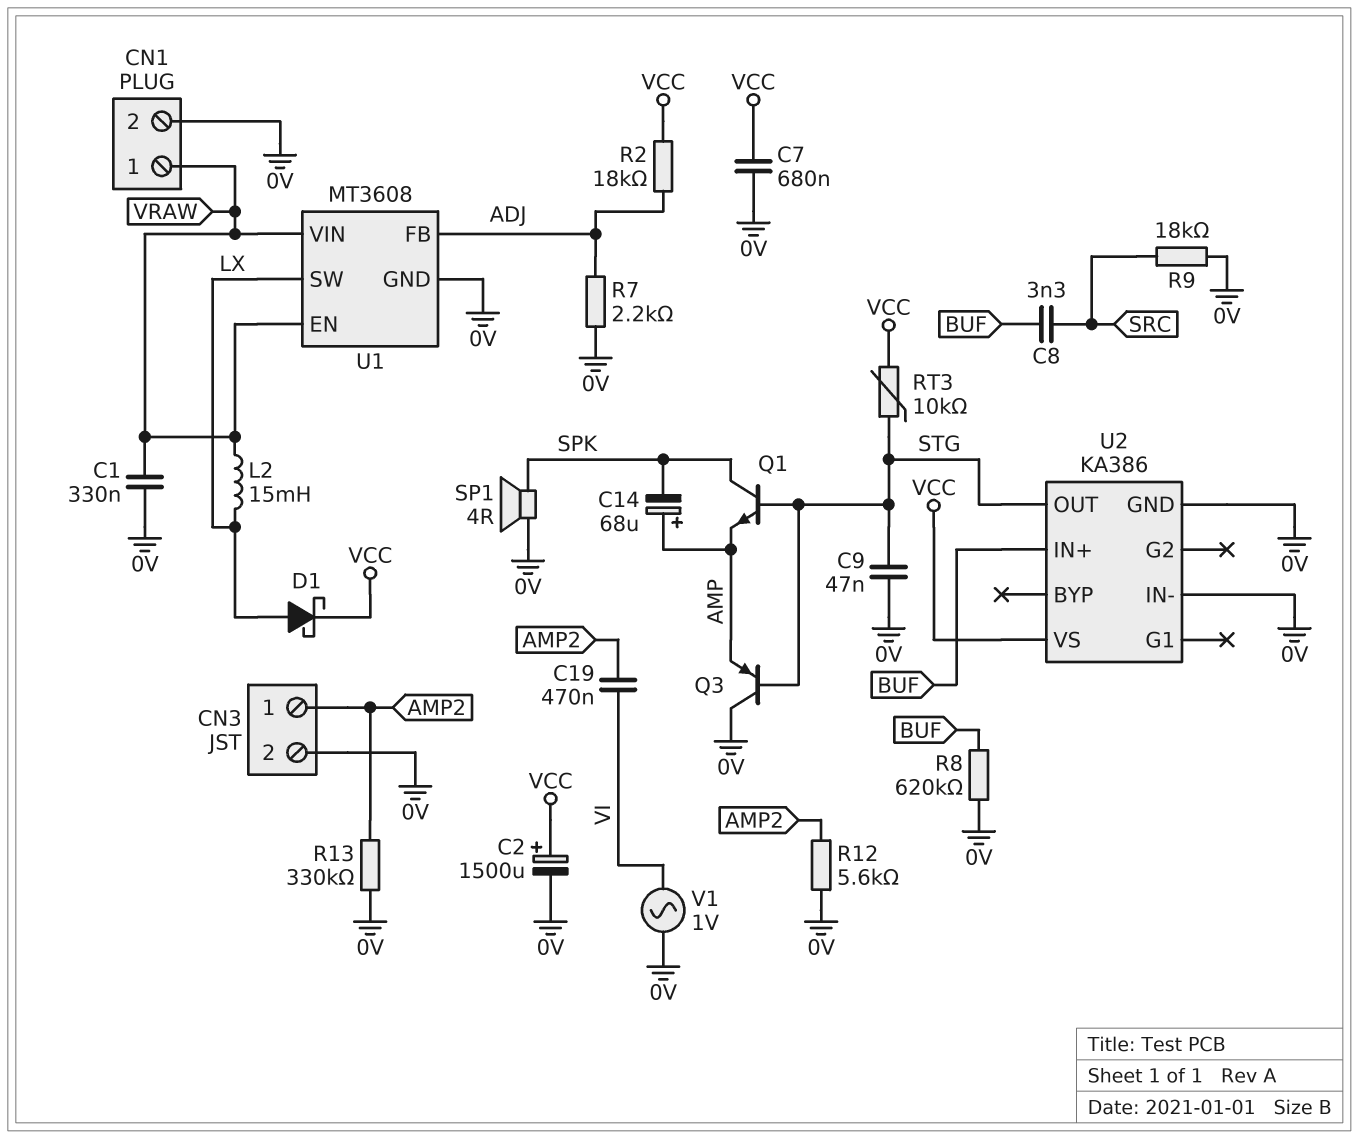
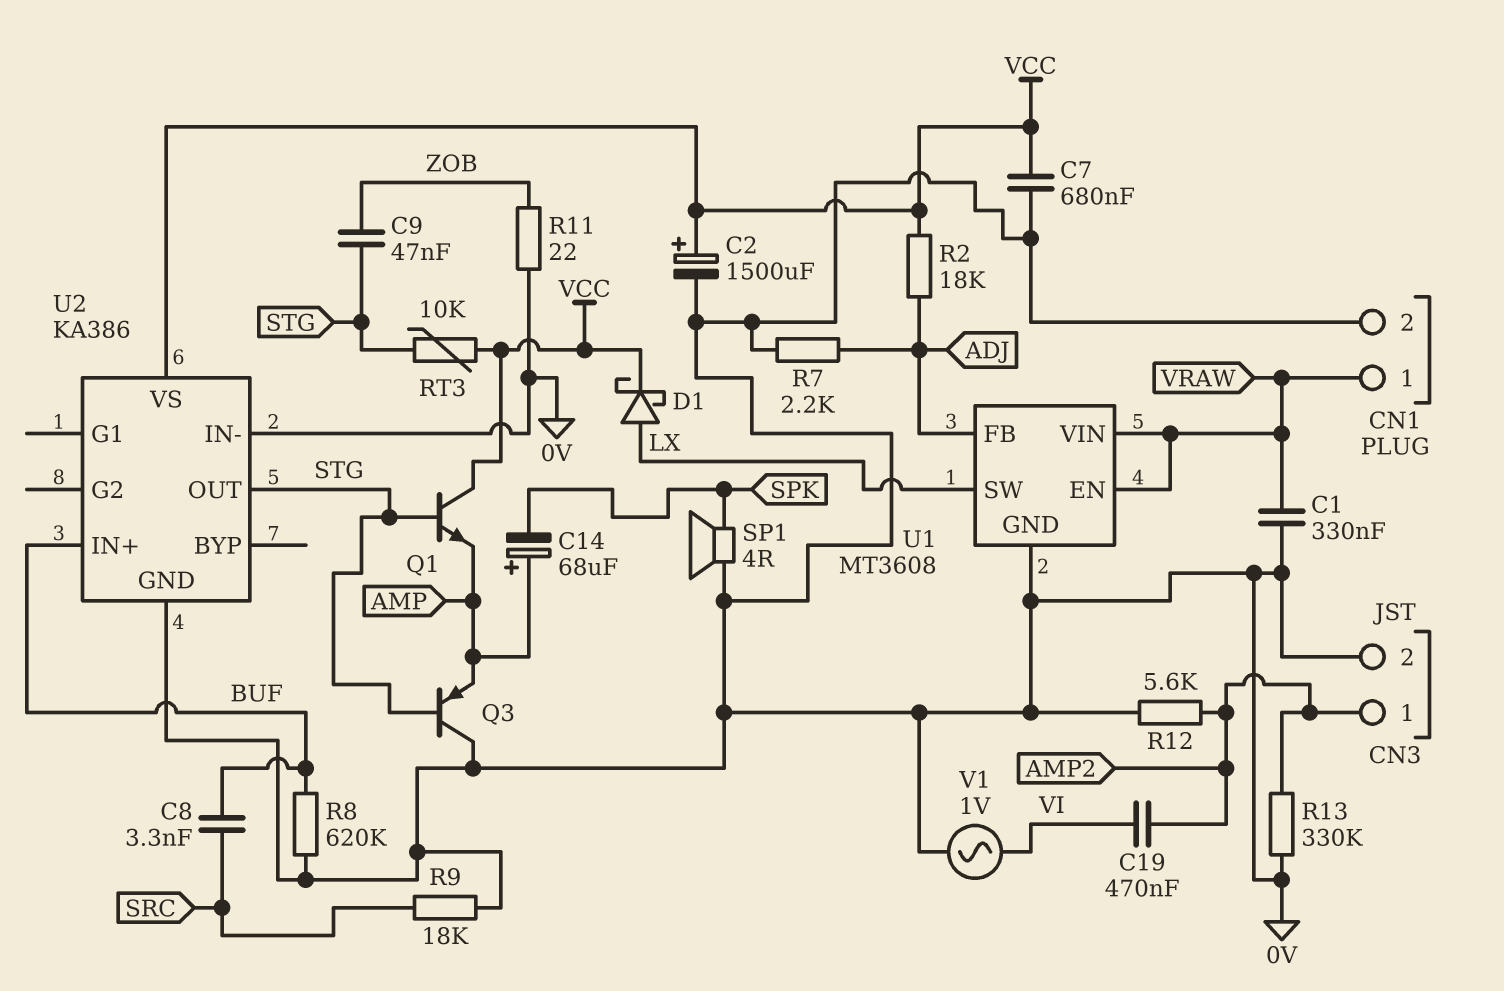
C9: 47nF (0V, STG) -> 47nF (STG, ZOB)
L2: 15mH (LX, VRAW) -> none
Q1: NPN (B STG, C SPK, E AMP) -> NPN (B STG, C VCC, E AMP)
R11: none -> 22 (0V, ZOB)

